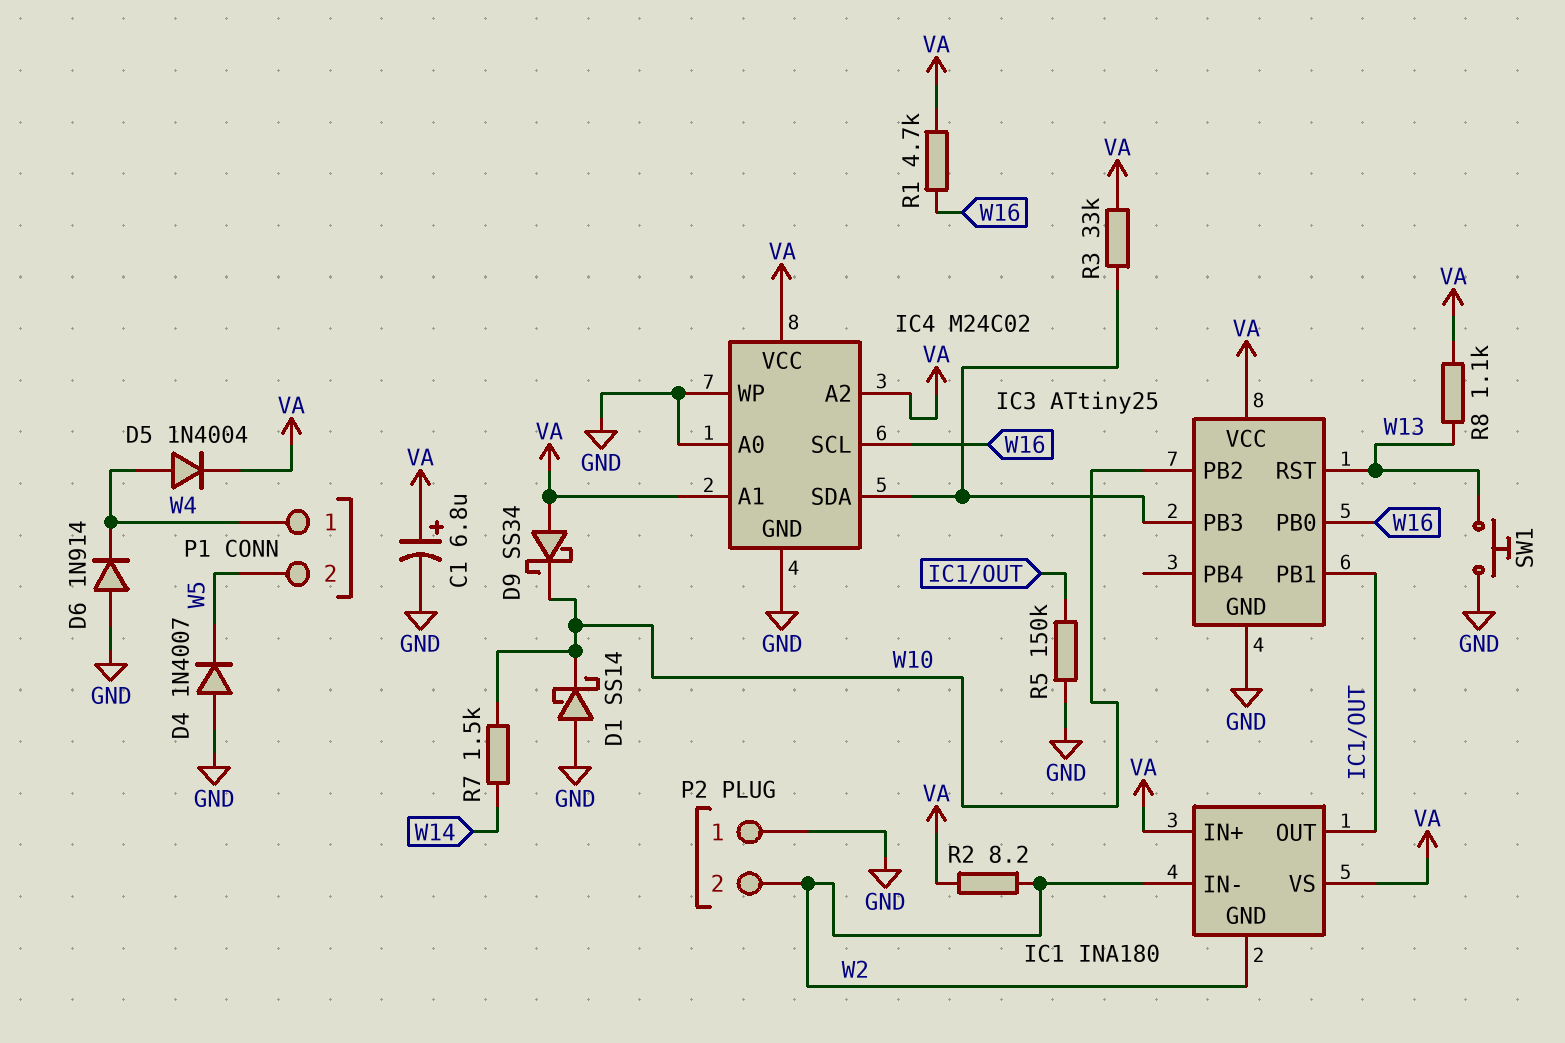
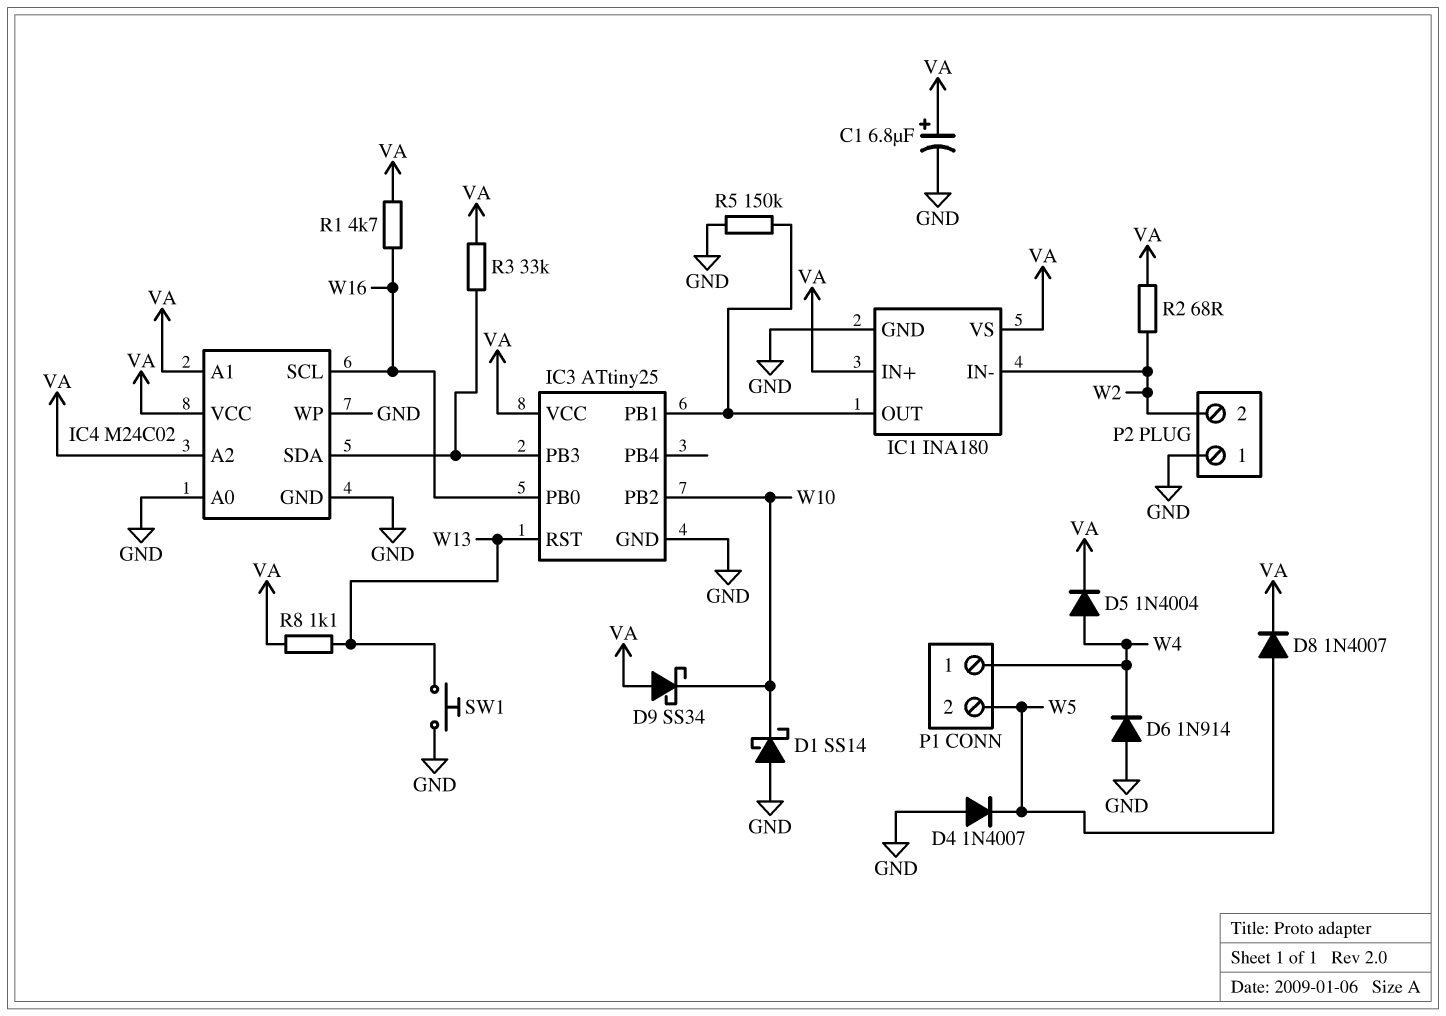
D8: none -> diode 1N4007 (A W5, K VA)
IC1 pin GND: W2 -> GND
R2: 8.2 (VA, W2) -> 68 (VA, W2)
R7: 1.5k (W10, W14) -> none

